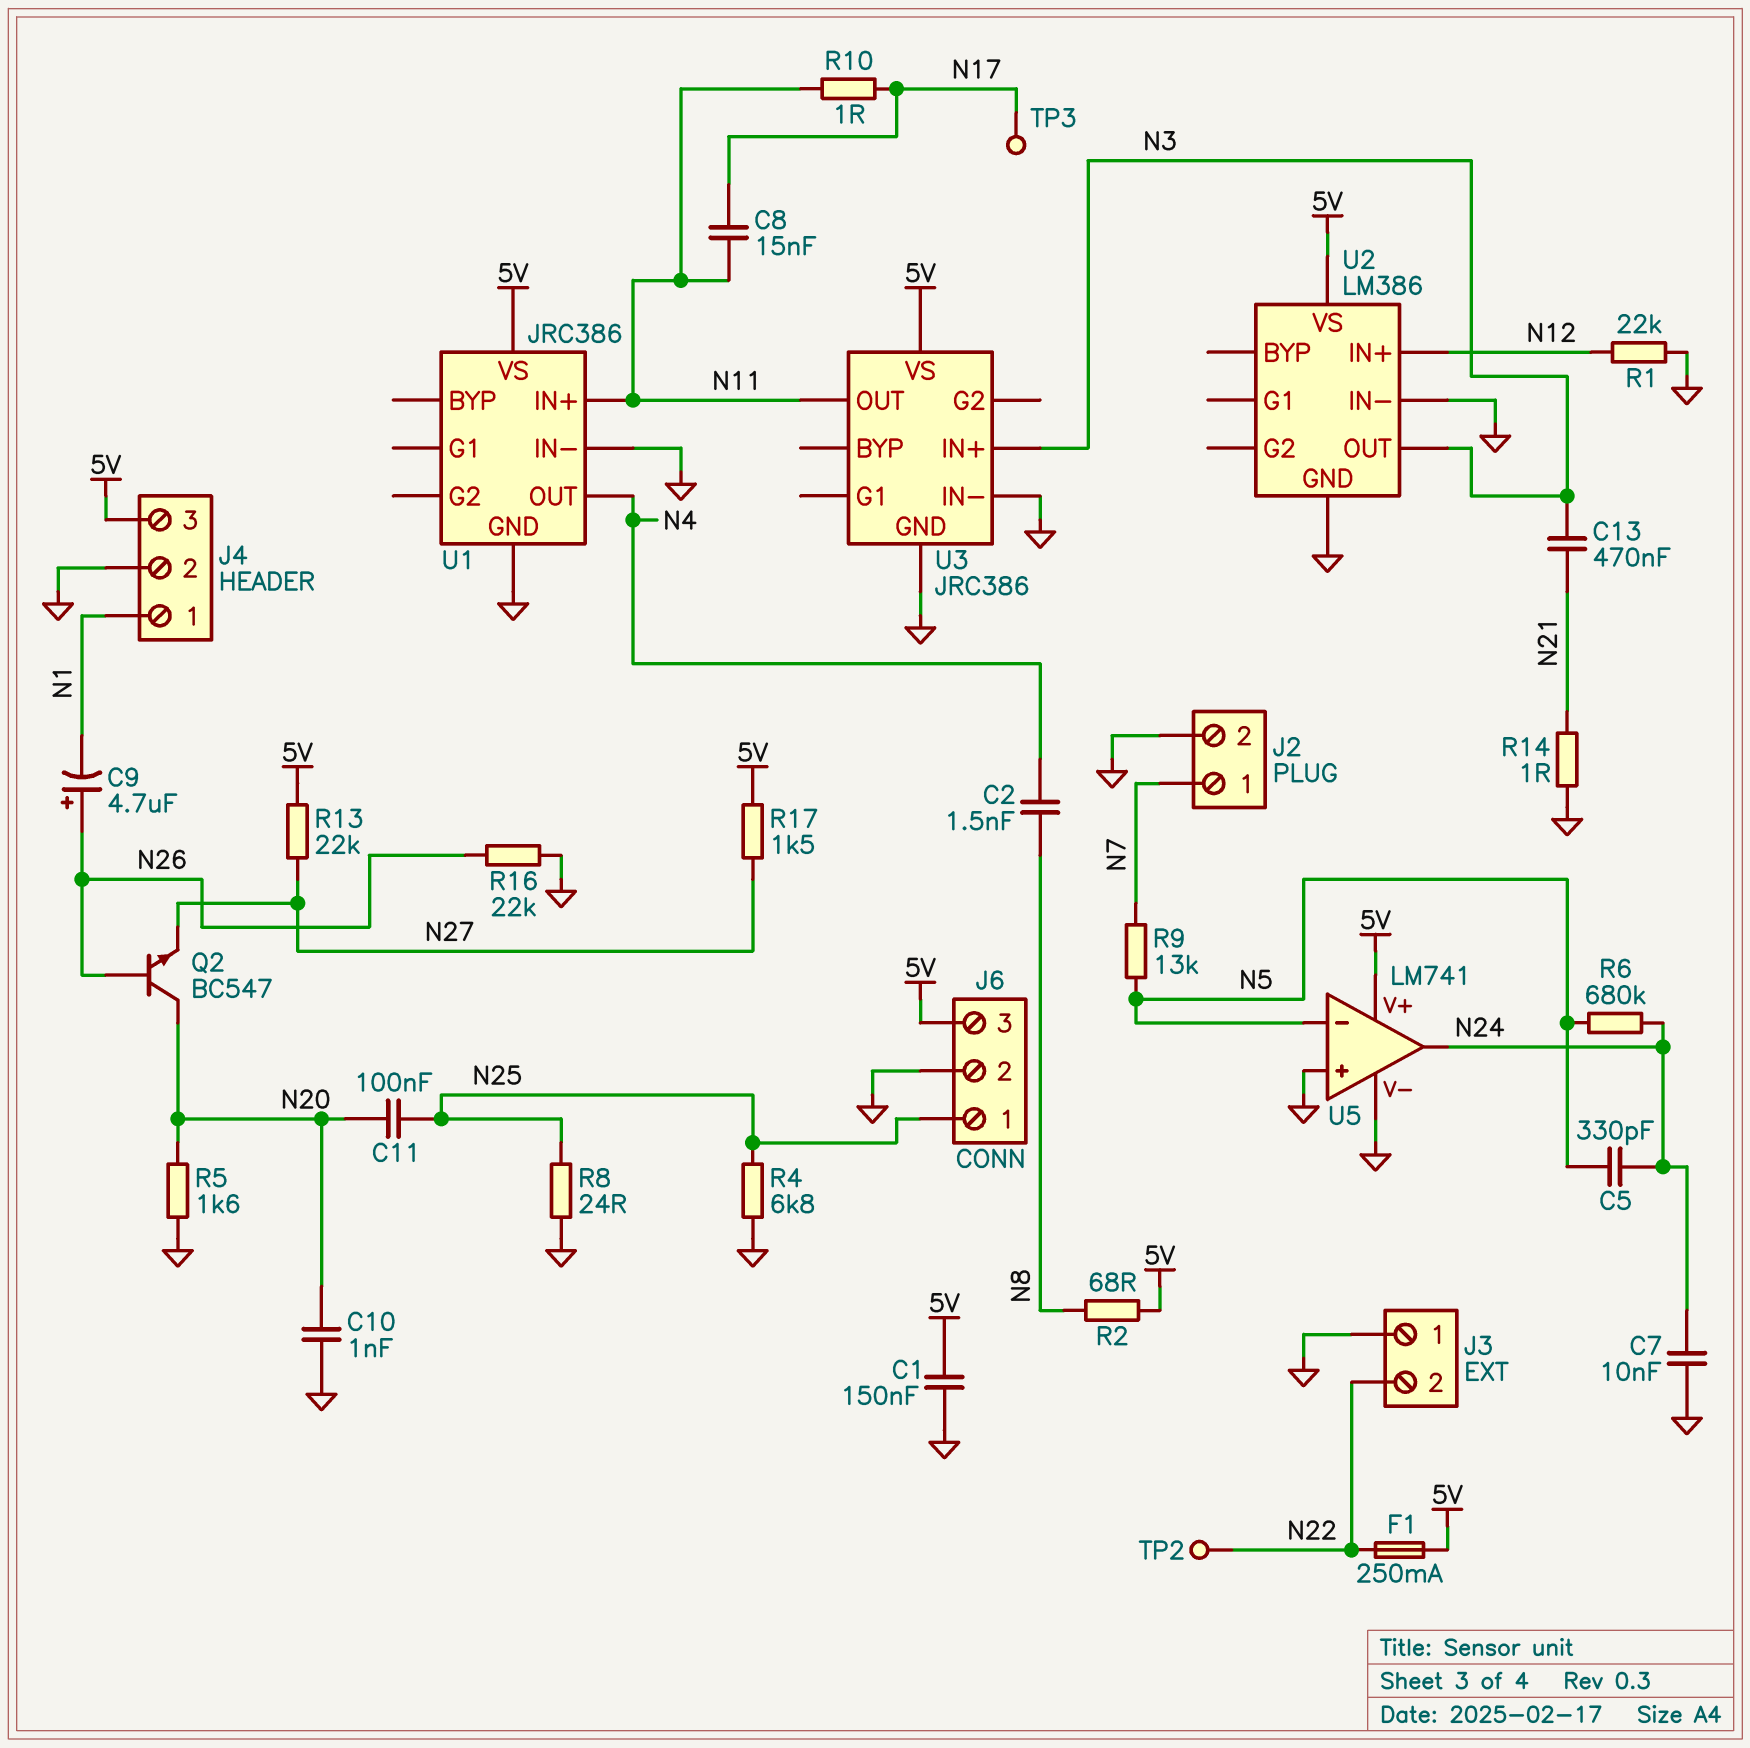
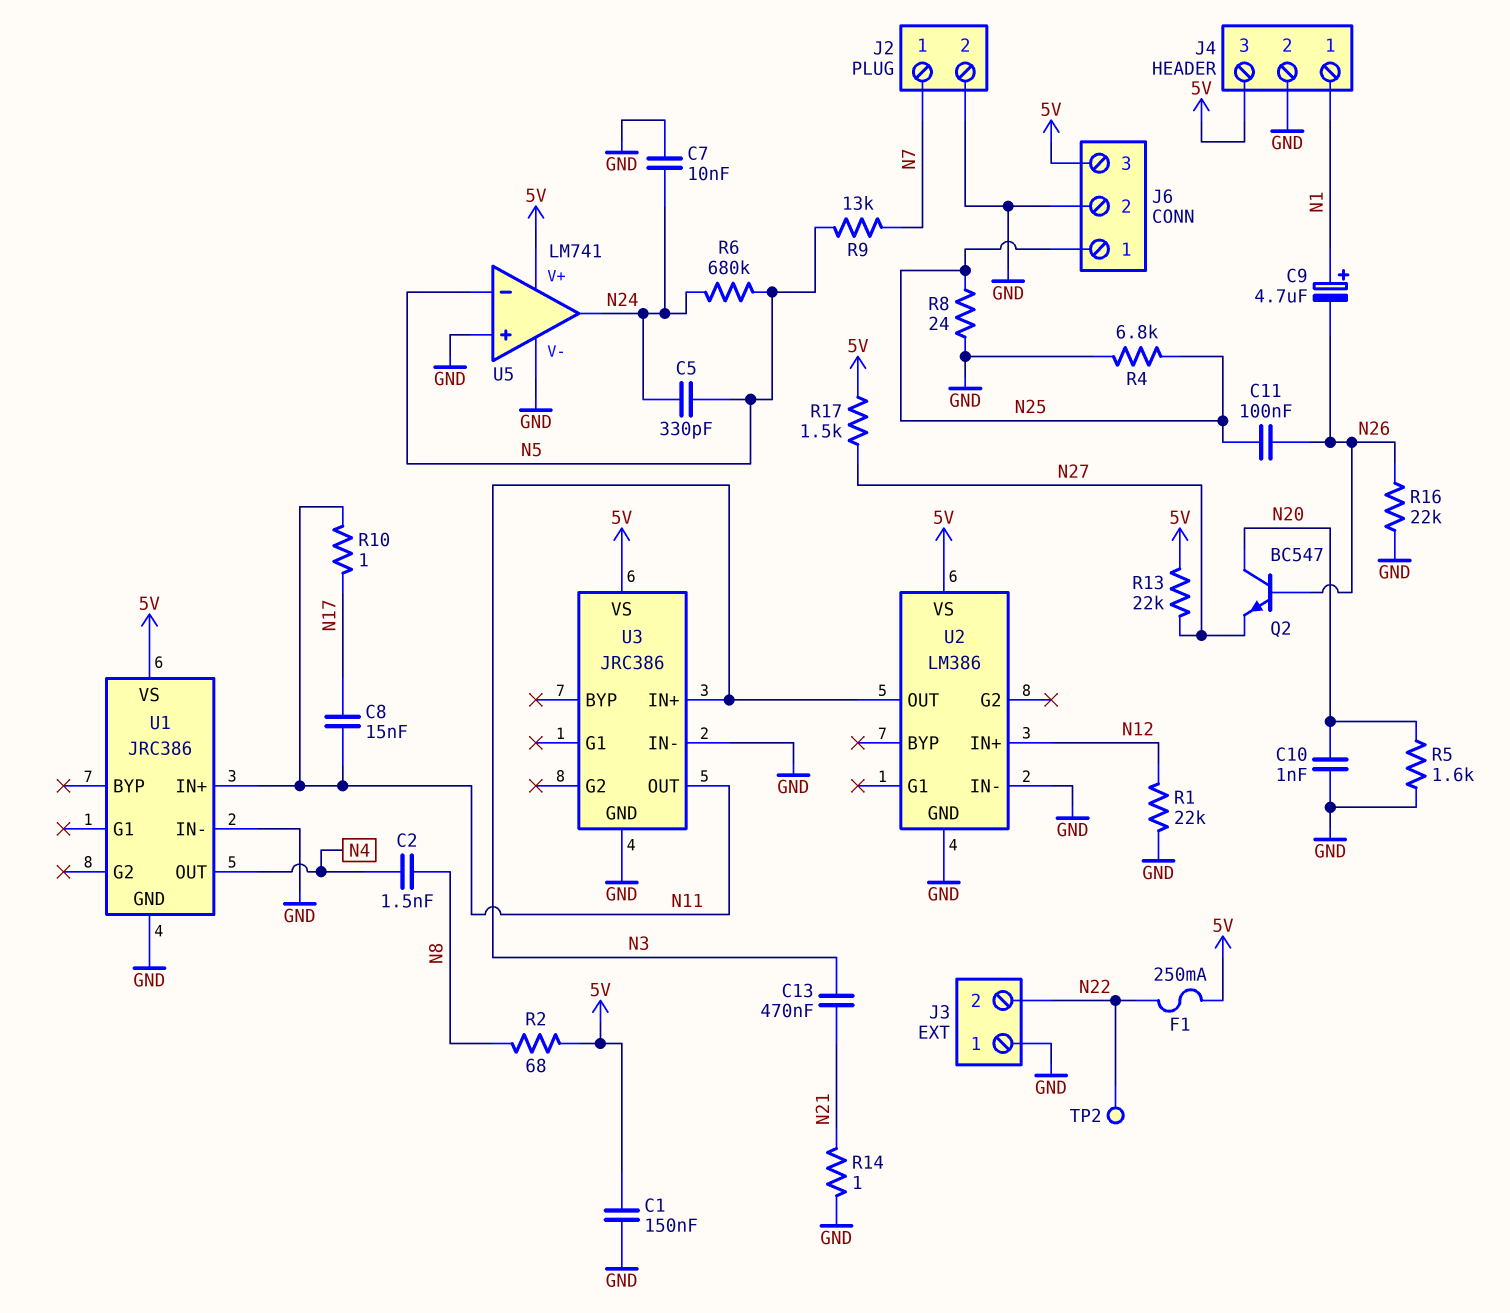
C9: 4.7uF (plus N26, minus N1) -> 4.7uF (plus N1, minus N26)
C11: 100nF (N20, N25) -> 100nF (N25, N26)
TP3: test point (N17) -> none

